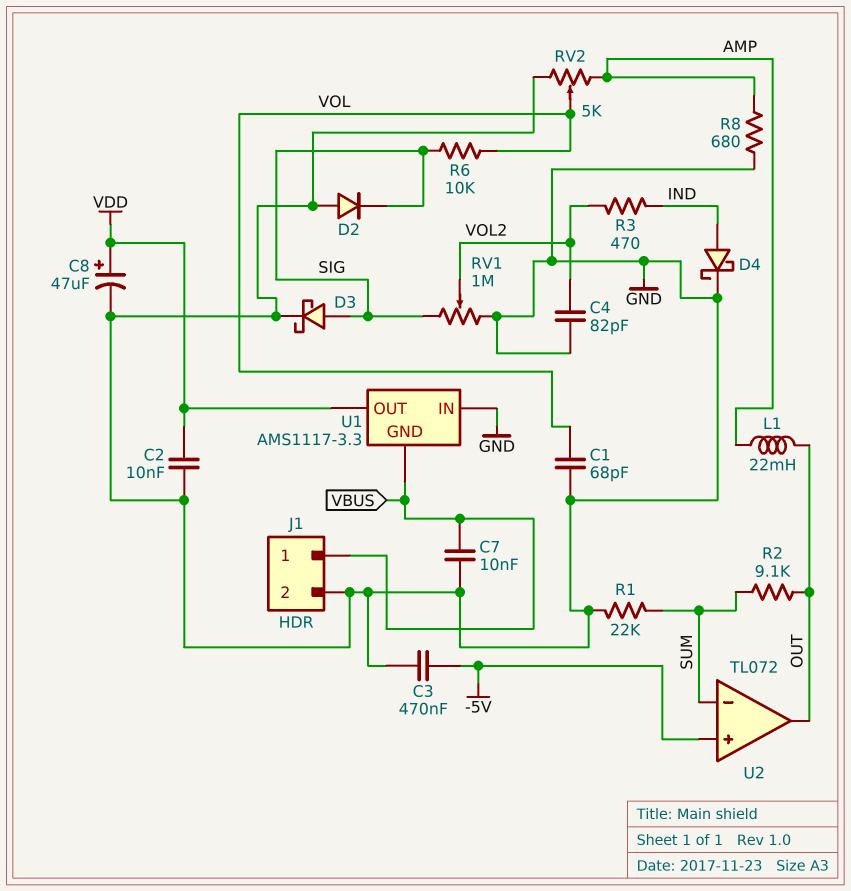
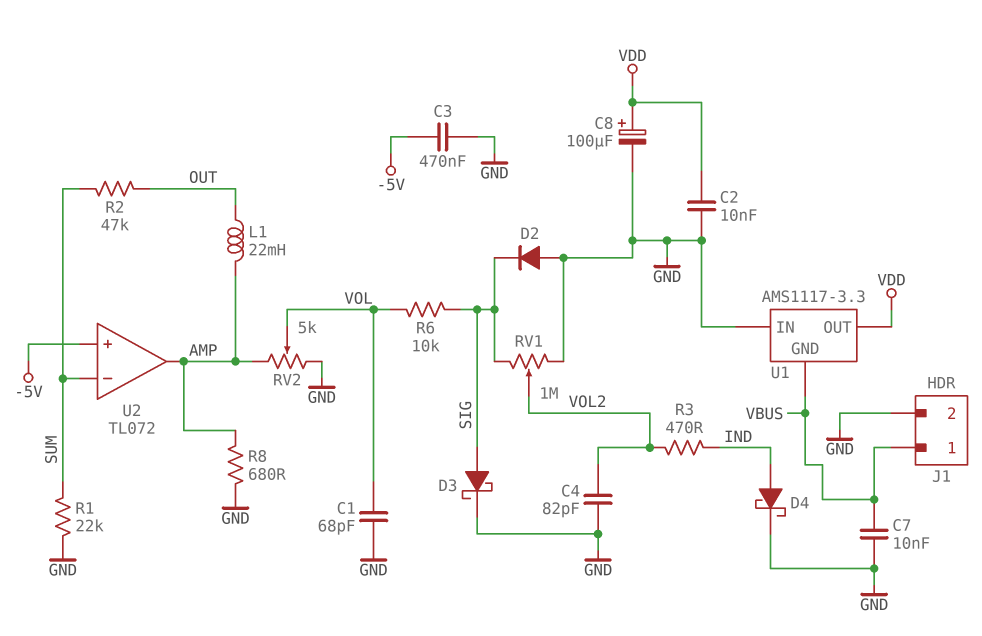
C8: 47uF (plus VDD, minus GND) -> 100uF (plus VDD, minus GND)
R2: 9.1k (OUT, SUM) -> 47k (OUT, SUM)
U2 pin out: OUT -> AMP

